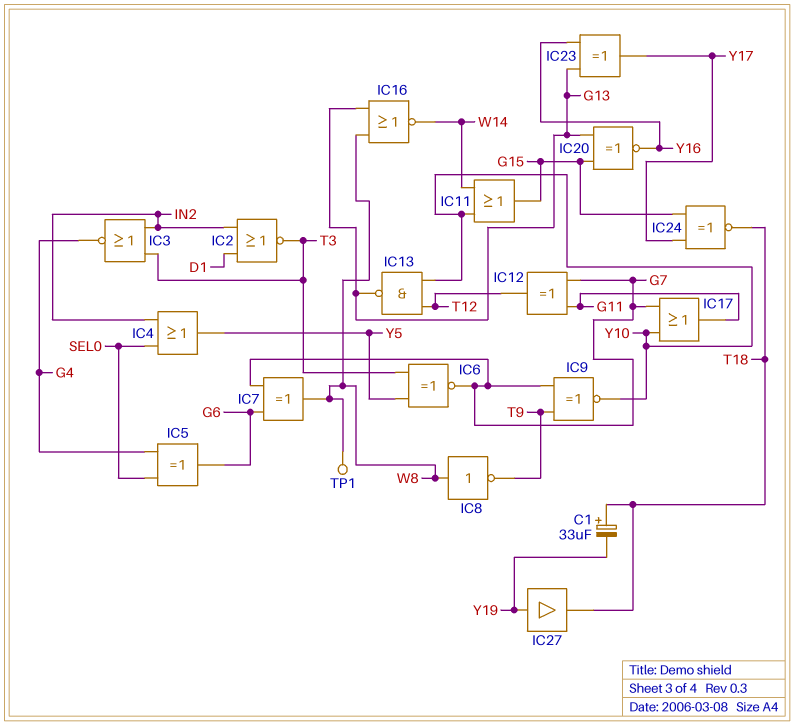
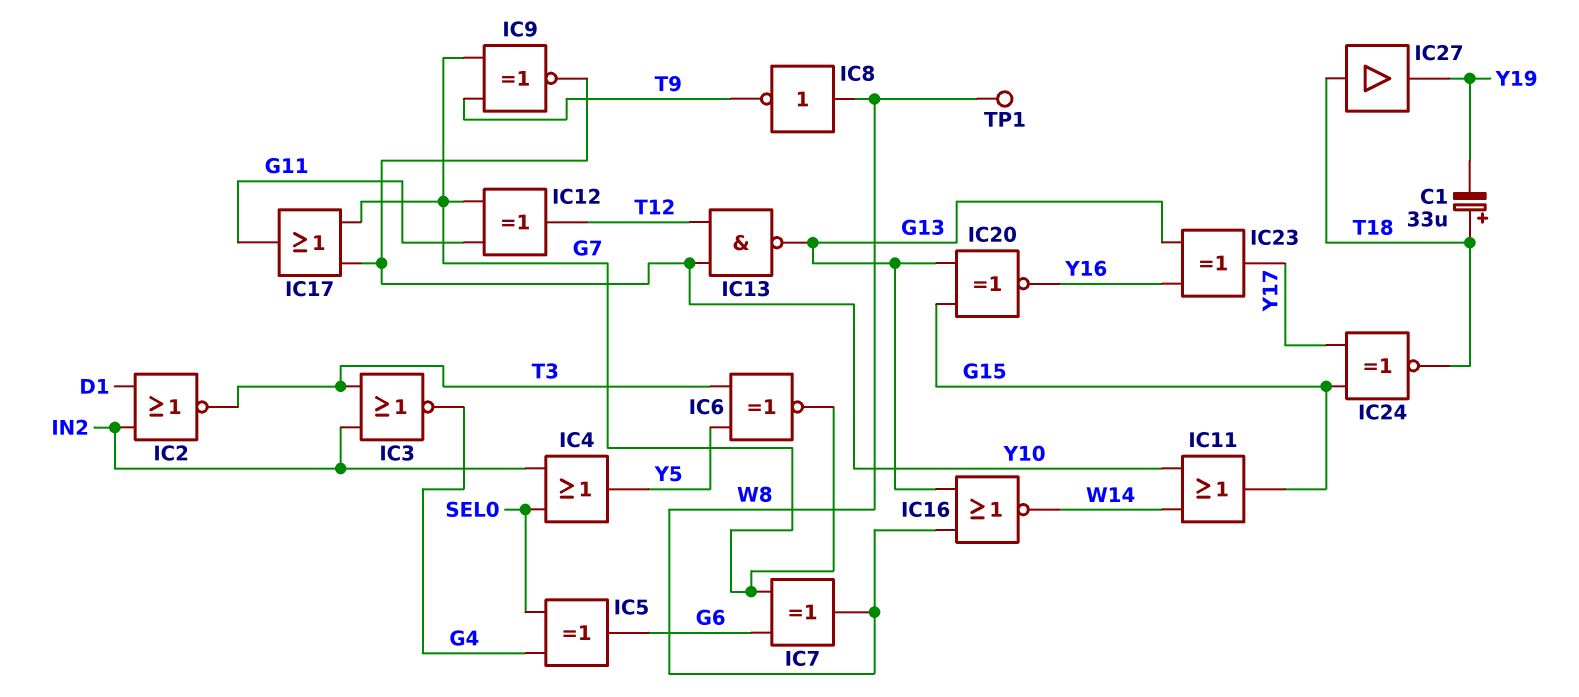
IC27: buffer (in Y19, out T18) -> buffer (in T18, out Y19)

